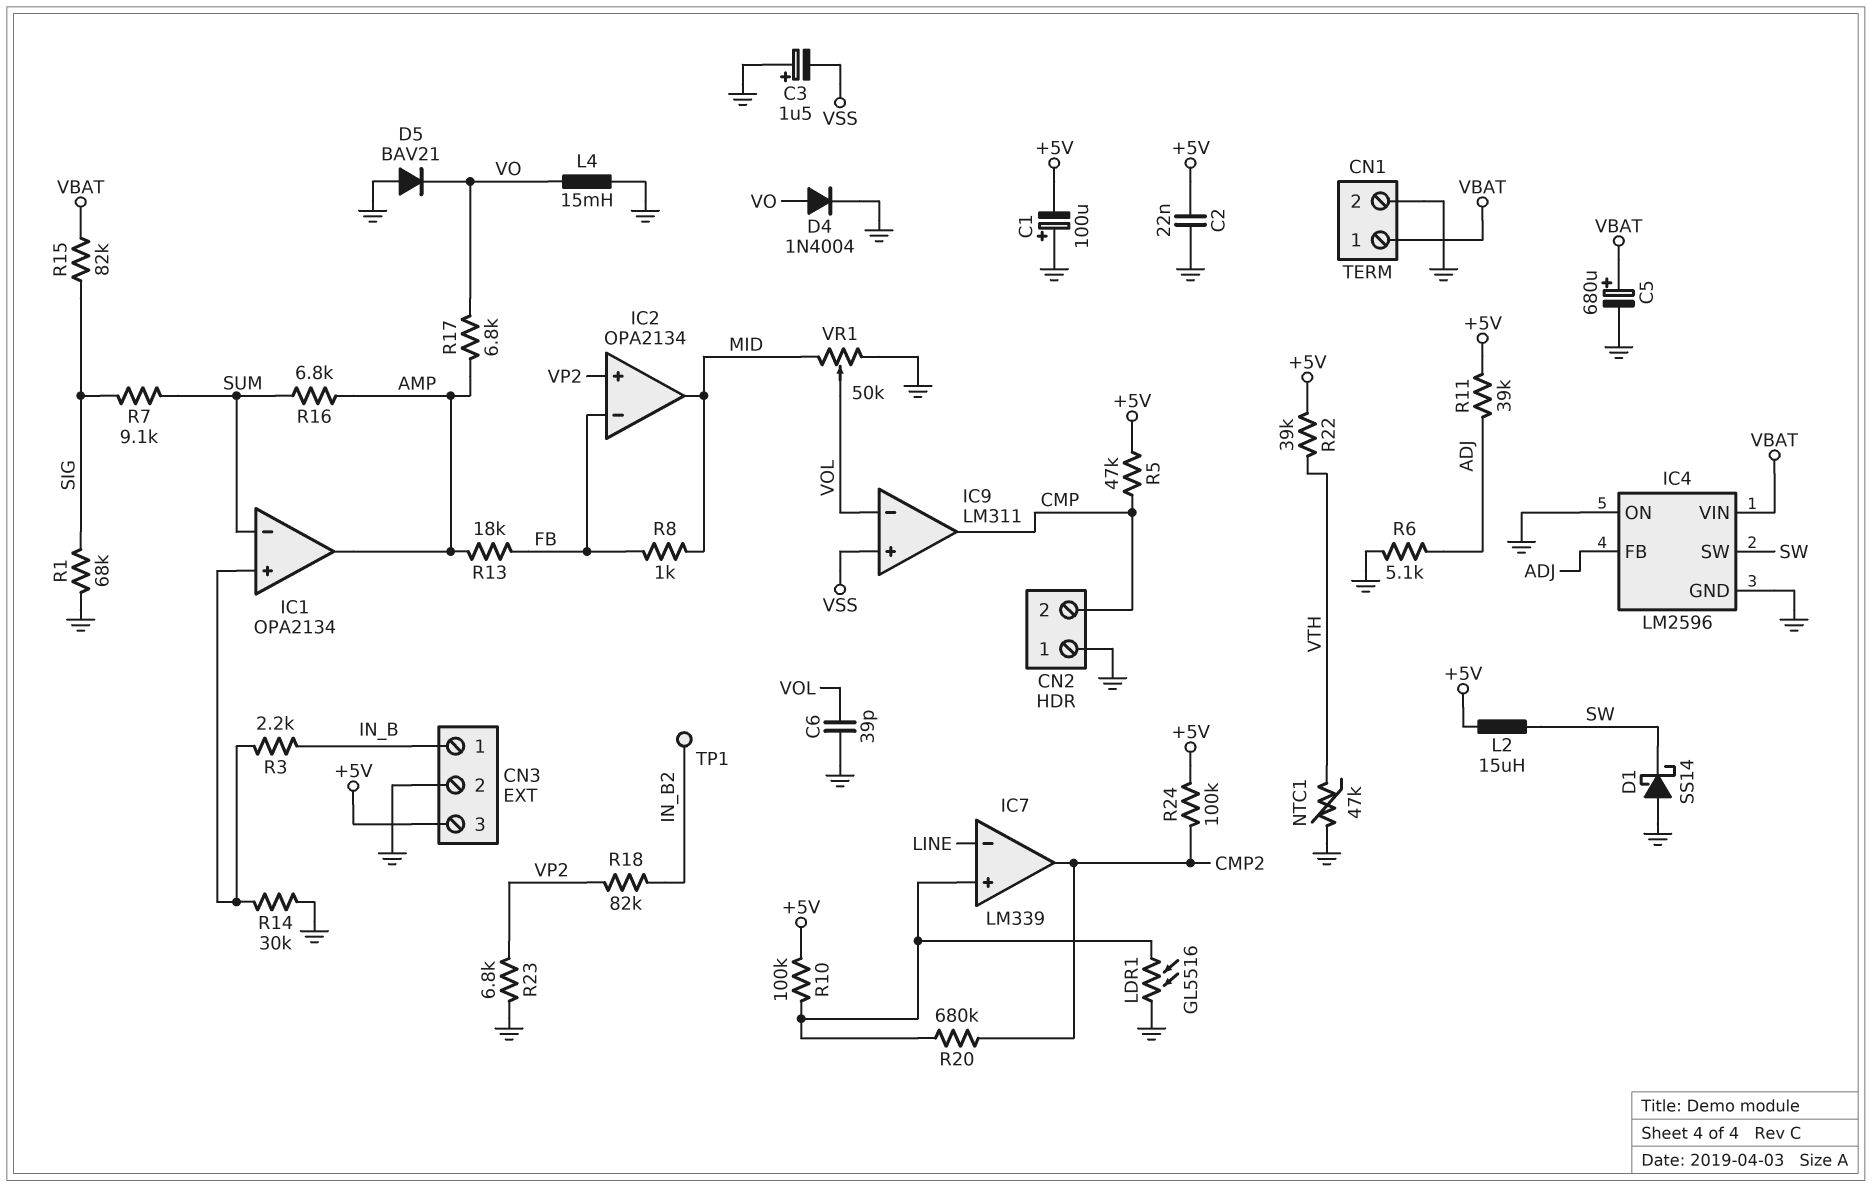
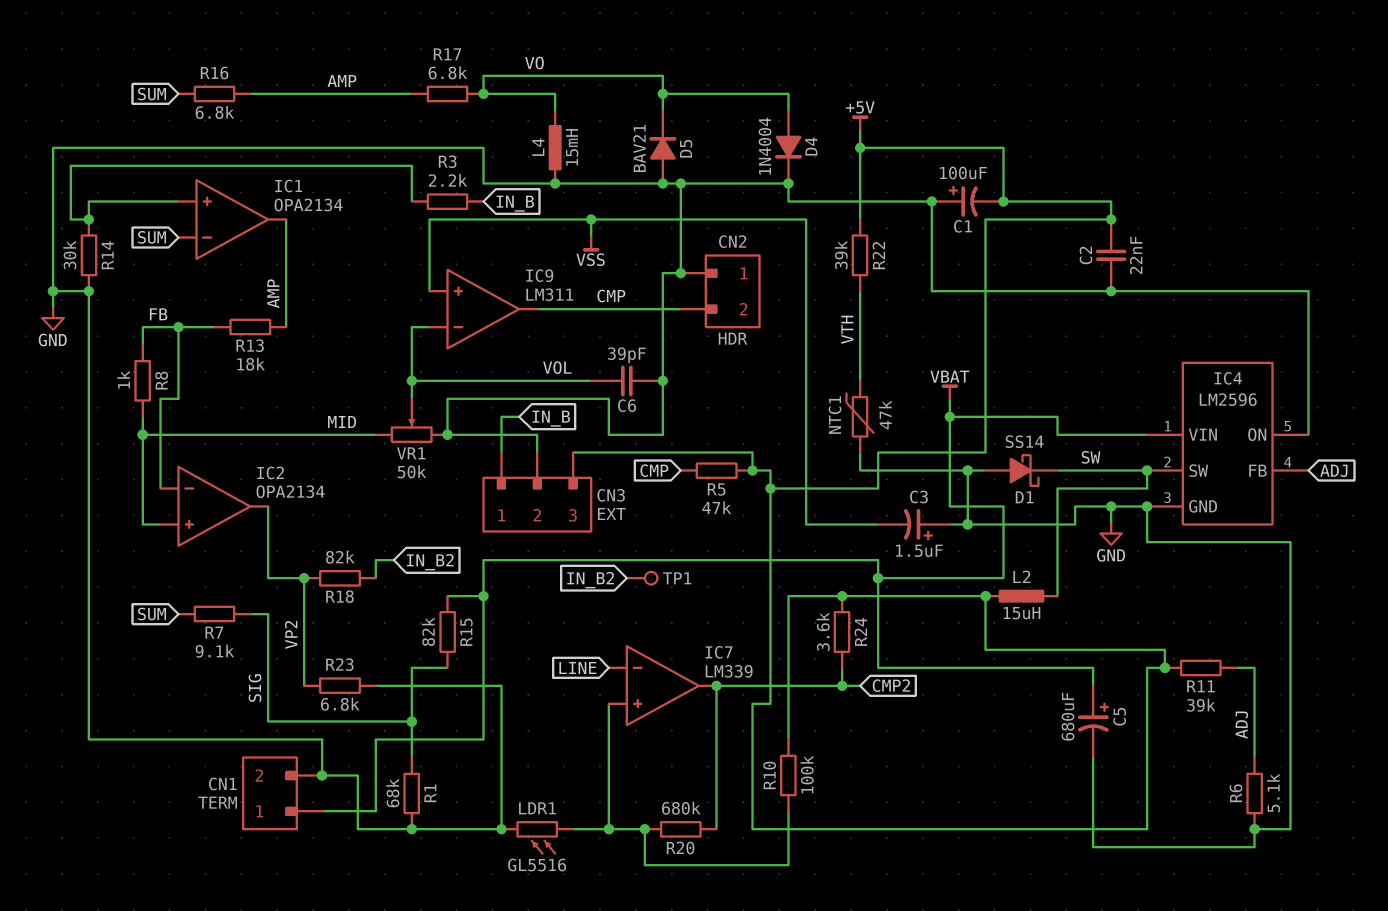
IC2 pin in+: VP2 -> MID
IC2 pin out: MID -> VP2
R24: 100k (+5V, CMP2) -> 3.6k (+5V, CMP2)

